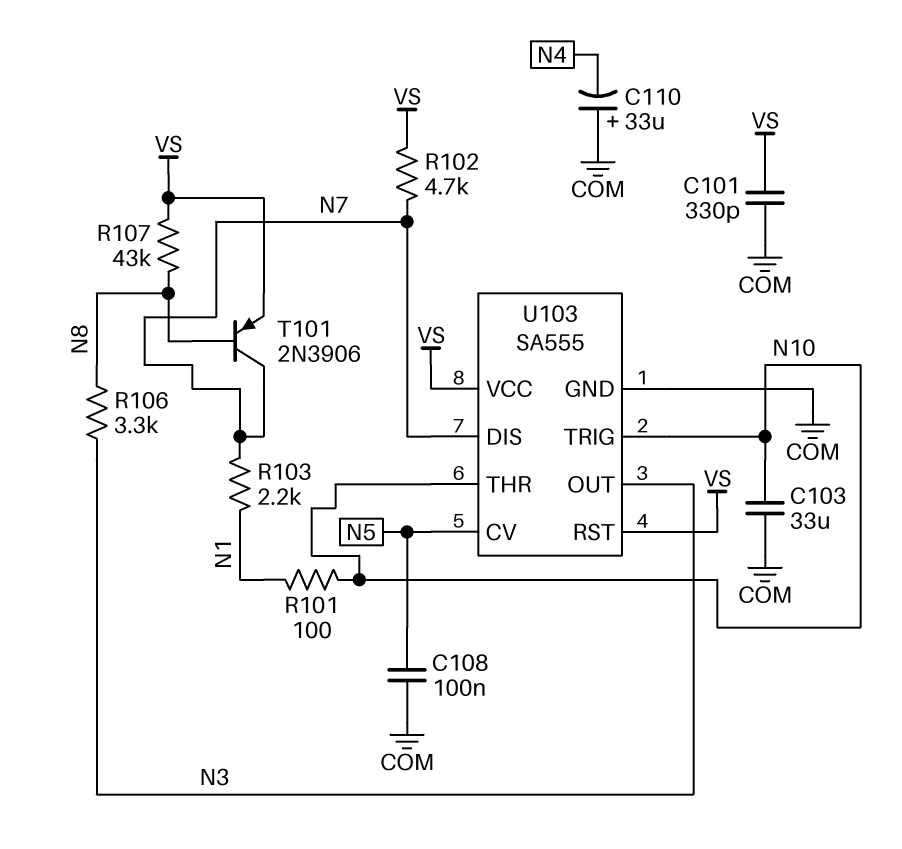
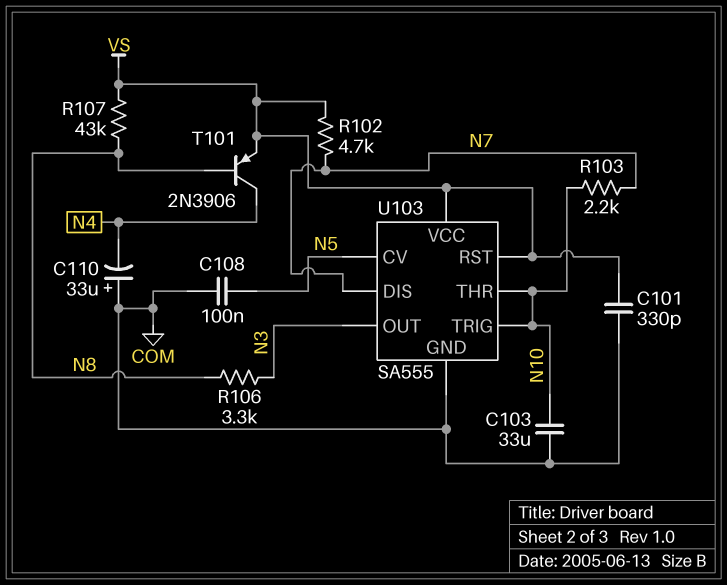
R101: 100 (N1, N10) -> none
R103: 2.2k (N1, N7) -> 2.2k (N7, N10)
T101: PNP 2N3906 (B N8, C N7, E VS) -> PNP 2N3906 (B N8, C N4, E VS)

